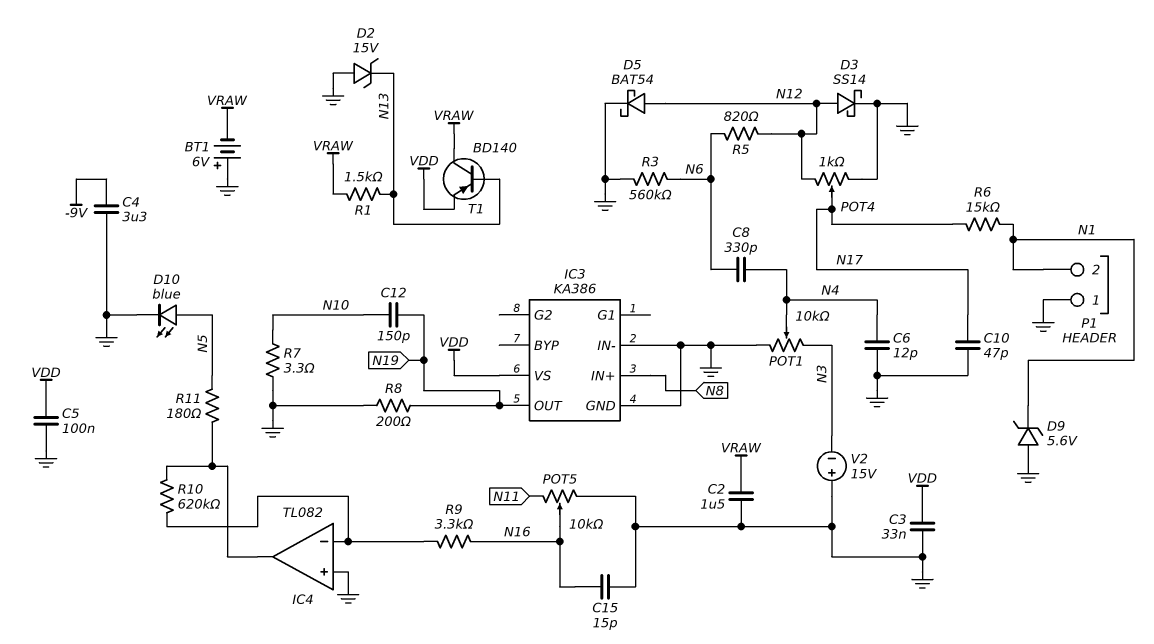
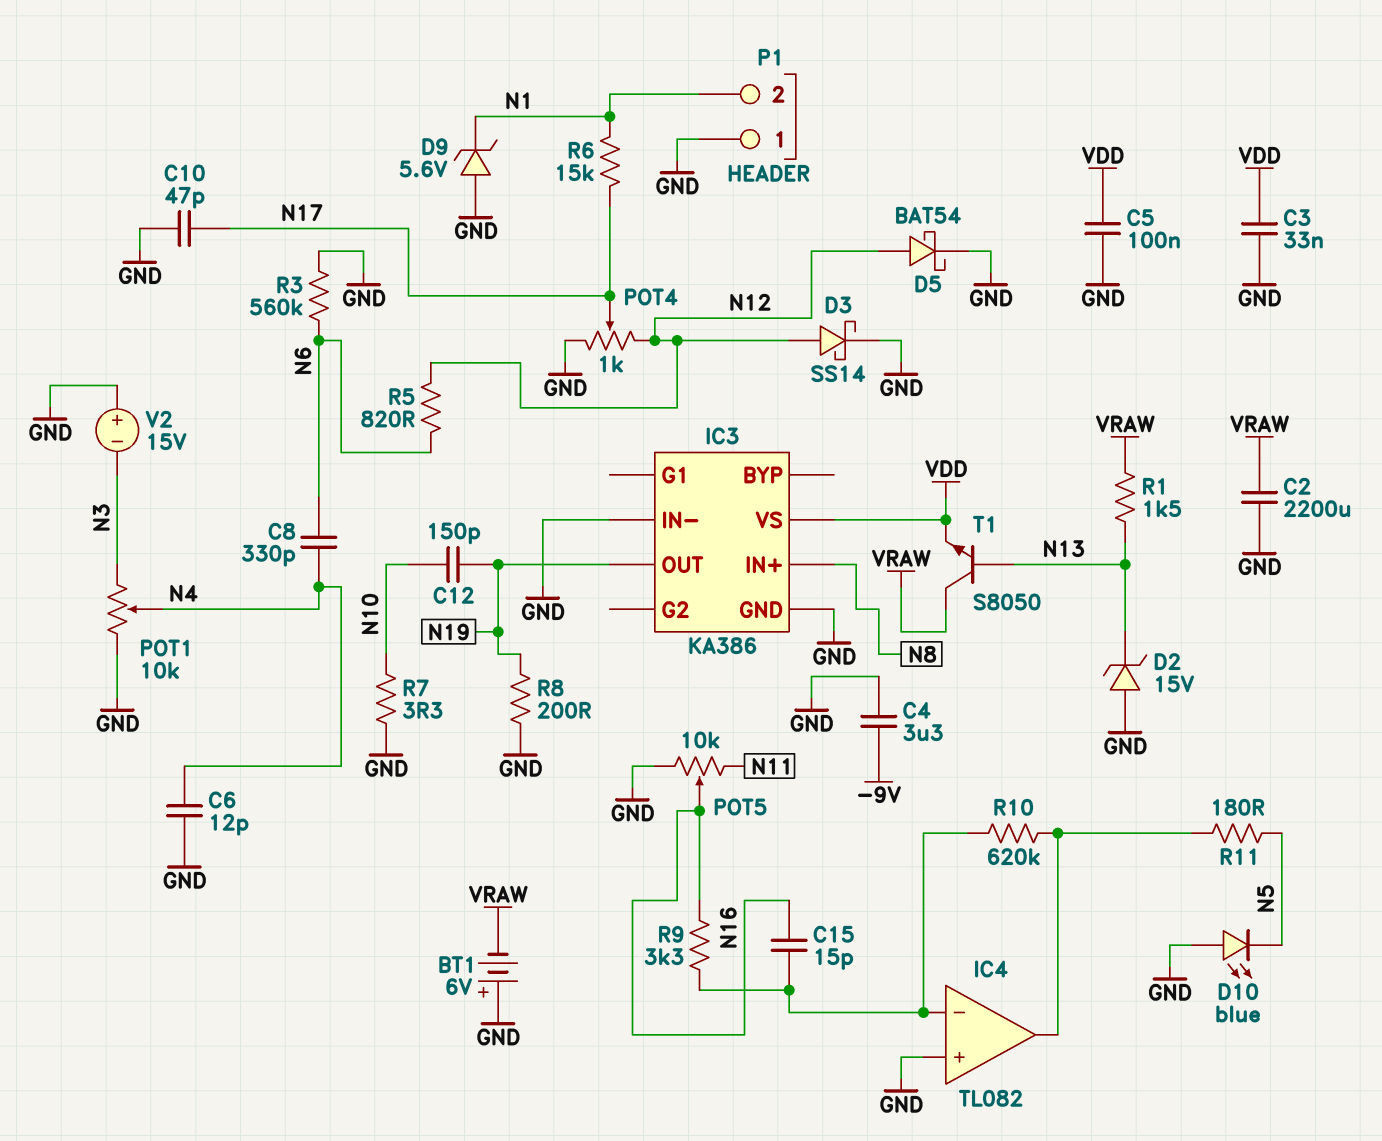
C2: 1.5uF (GND, VRAW) -> 2200uF (GND, VRAW)
C15: 15pF (GND, N16) -> 15pF (IC4/in-, N16)
D10: LED blue (A N5, K GND) -> LED blue (A GND, K N5)
T1: PNP BD140 (B N13, C VRAW, E VDD) -> NPN S8050 (B N13, C VRAW, E VDD)

